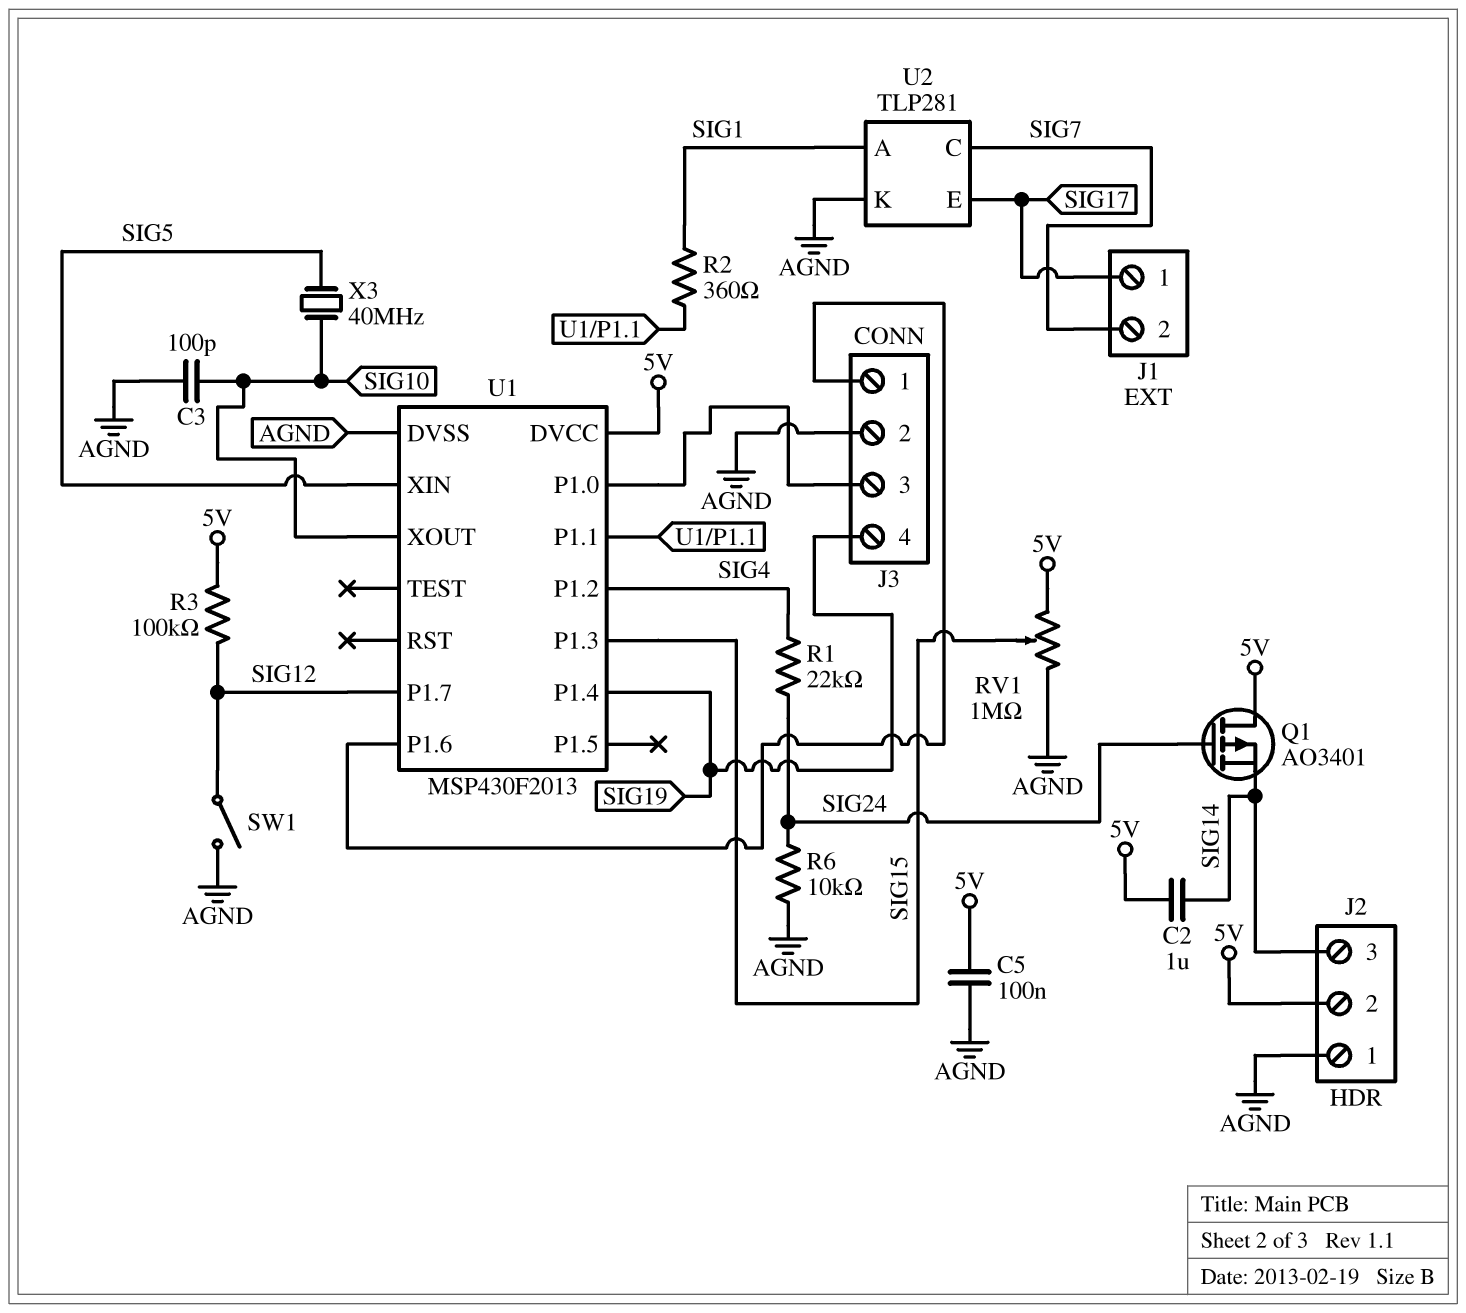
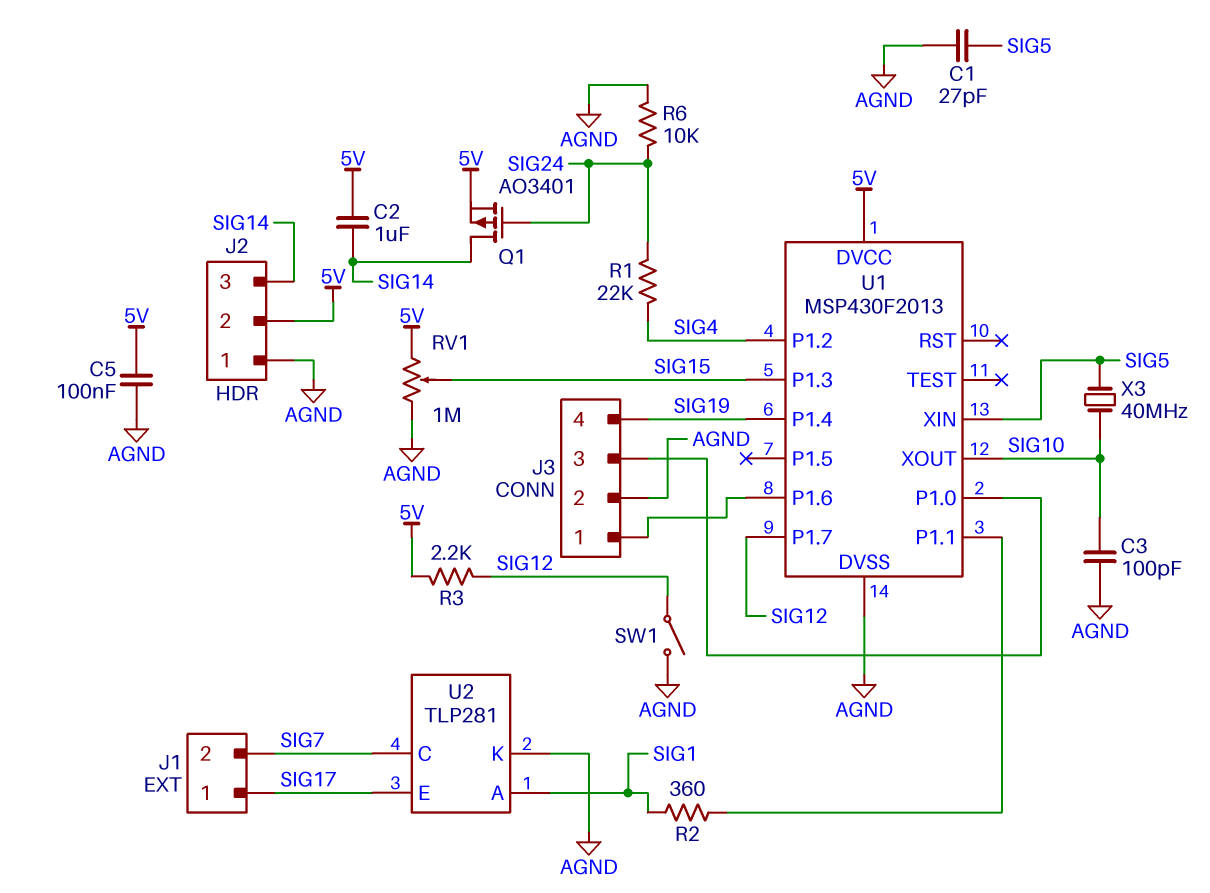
C1: none -> 27pF (AGND, SIG5)
Q1: PMOS AO3401 (G SIG24, D 5V, S SIG14) -> PMOS AO3401 (G SIG24, D SIG14, S 5V)
R3: 100k (5V, SIG12) -> 2.2k (5V, SIG12)

